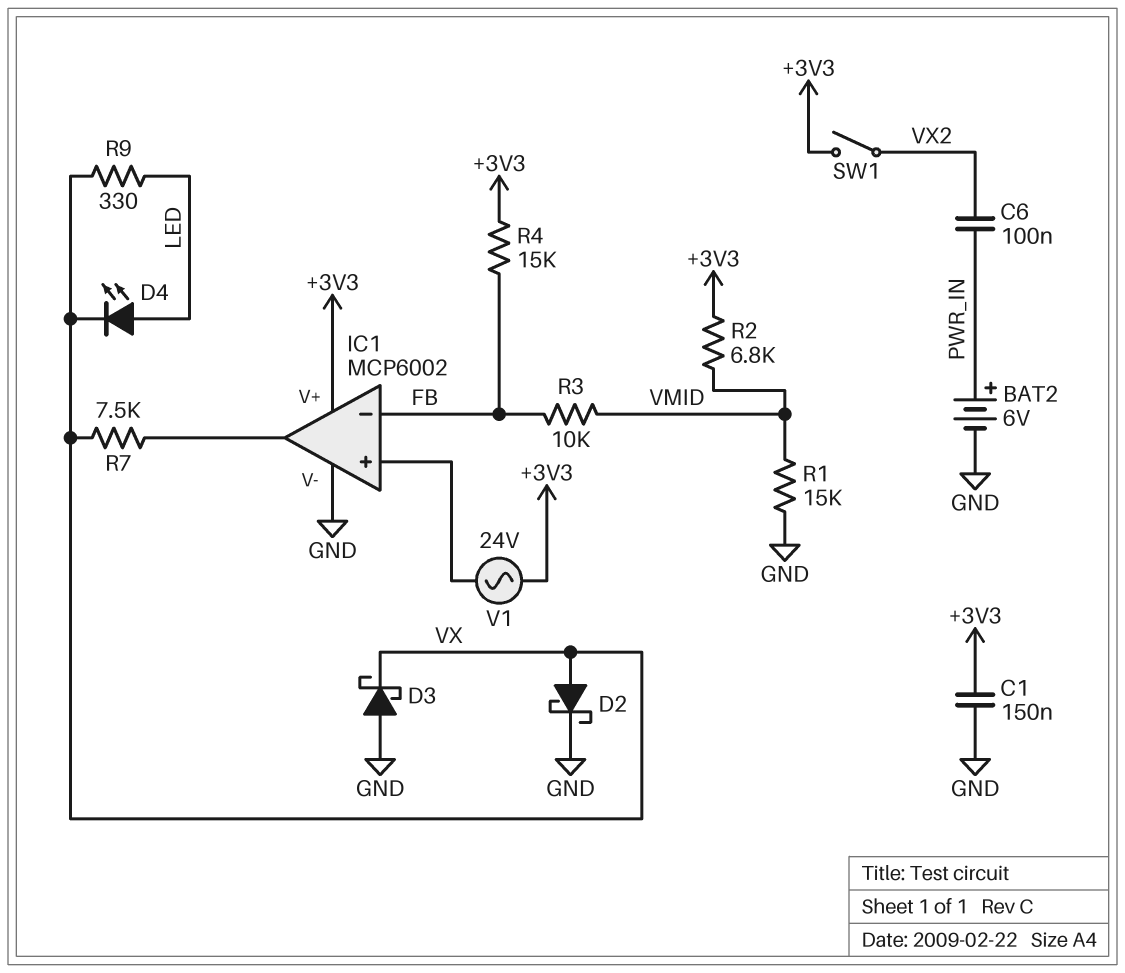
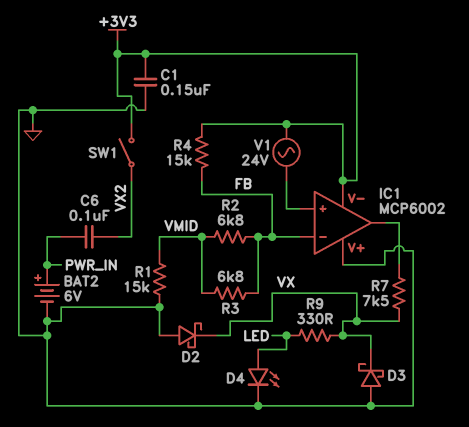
D2: schottky (A VX, K GND) -> schottky (A GND, K VX)
D4: LED (A LED, K VX) -> LED (A LED, K GND)
IC1 pin V+: +3V3 -> GND
IC1 pin V-: GND -> +3V3
R2: 6.8k (+3V3, VMID) -> 6.8k (FB, VMID)
R3: 10k (FB, VMID) -> 6.8k (FB, VMID)

